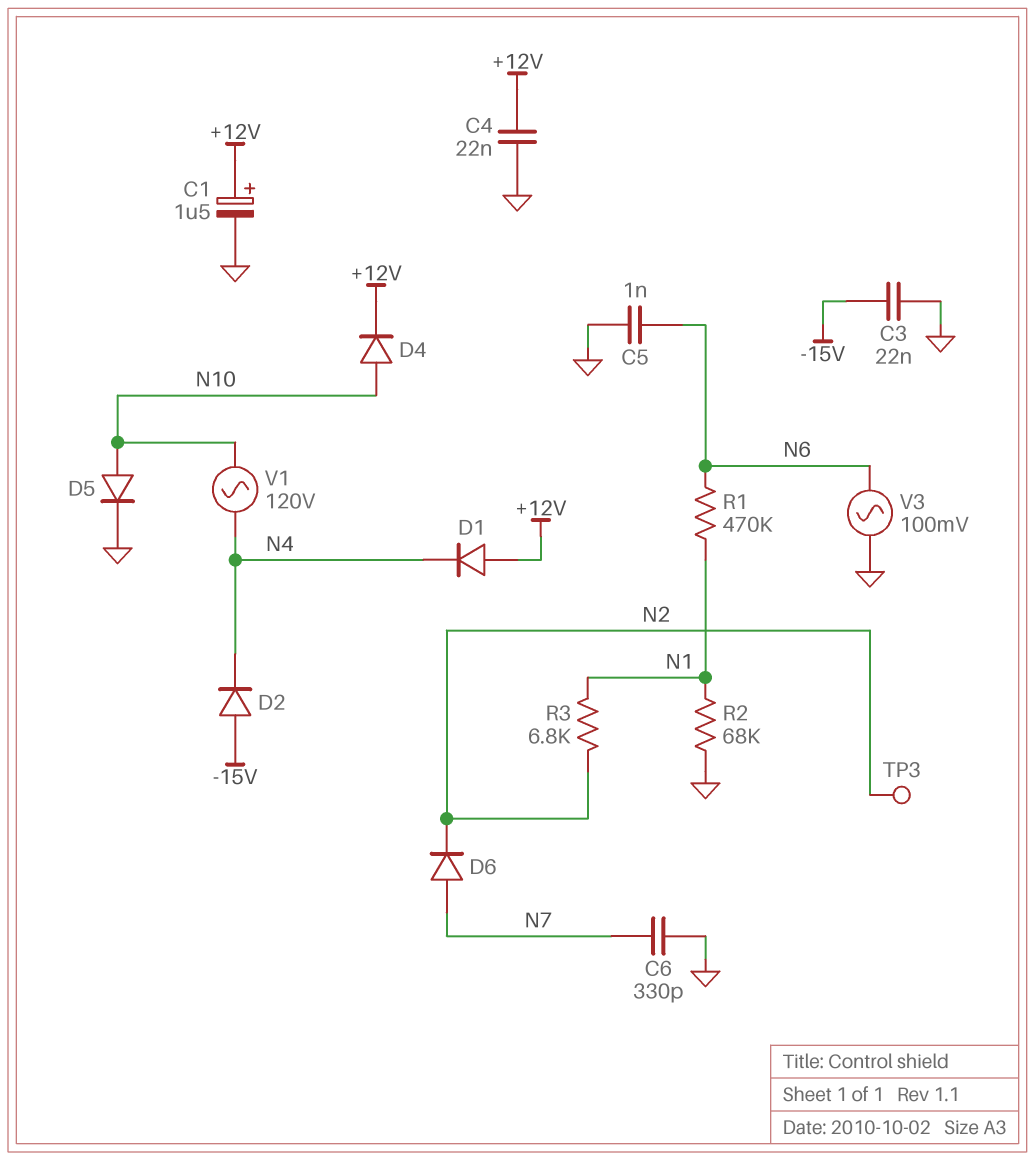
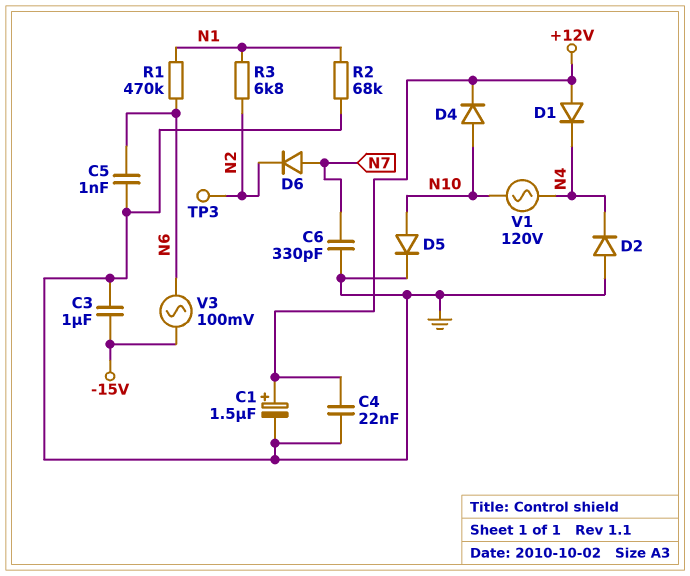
C3: 22nF (-15V, GND) -> 1uF (-15V, GND)
D2: diode (A -15V, K N4) -> diode (A GND, K N4)
V3: AC 100mV (GND, N6) -> AC 100mV (-15V, N6)

